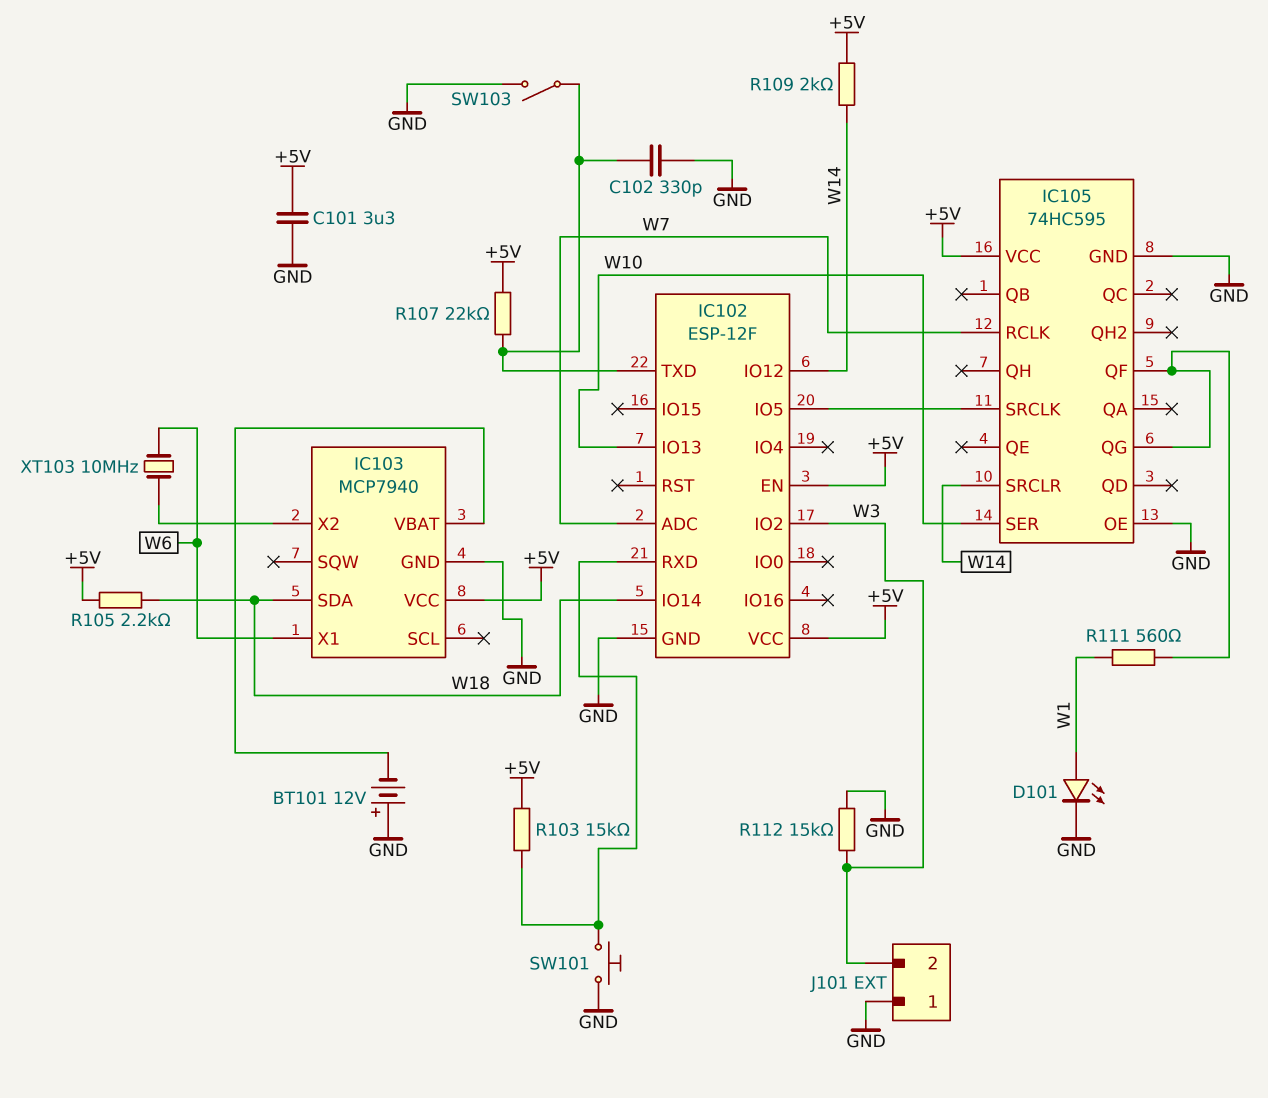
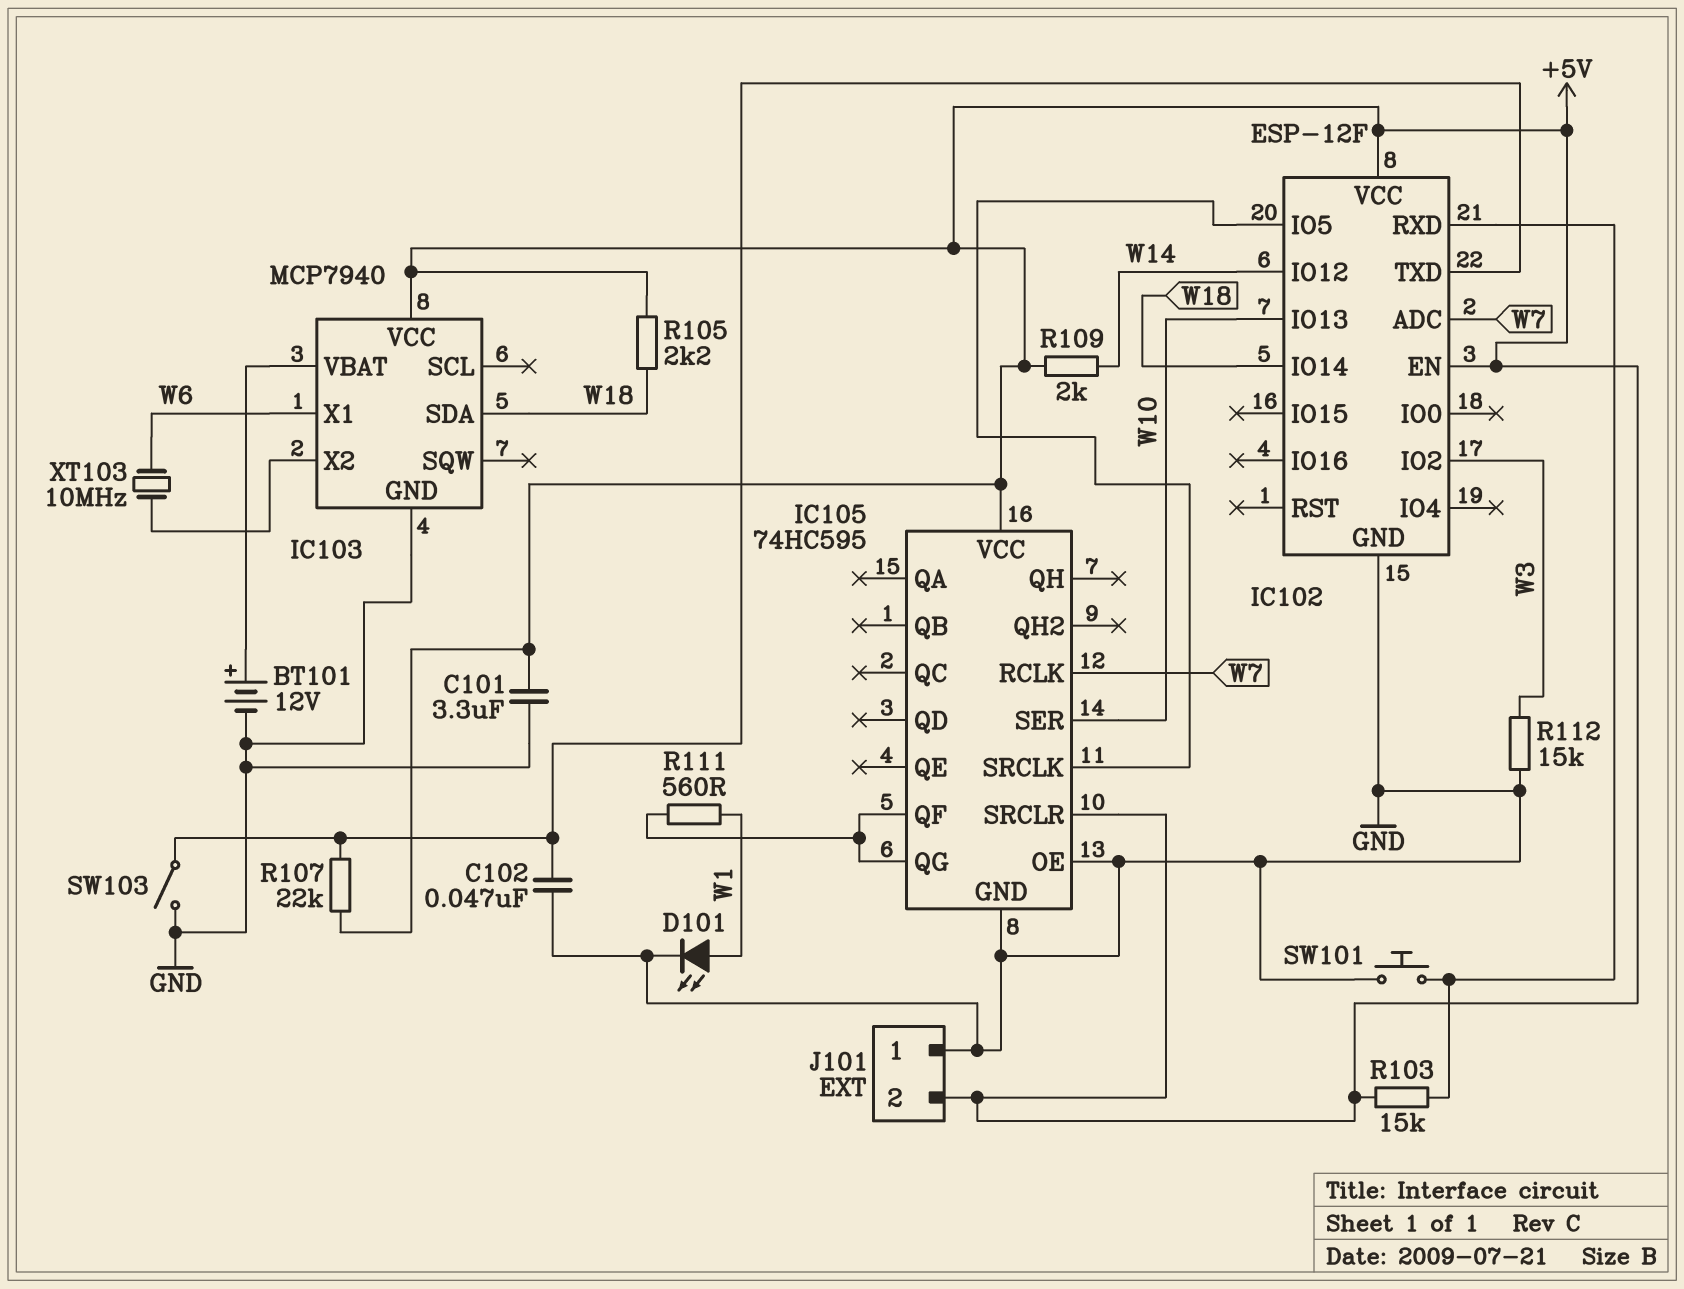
BT101: 12V (plus GND, minus IC103/VBAT) -> 12V (plus IC103/VBAT, minus GND)
C102: 330pF (GND, IC102/TXD) -> 47nF (GND, IC102/TXD)
IC105 pin SRCLR: W14 -> +5V
J101 pin 2: W3 -> +5V

